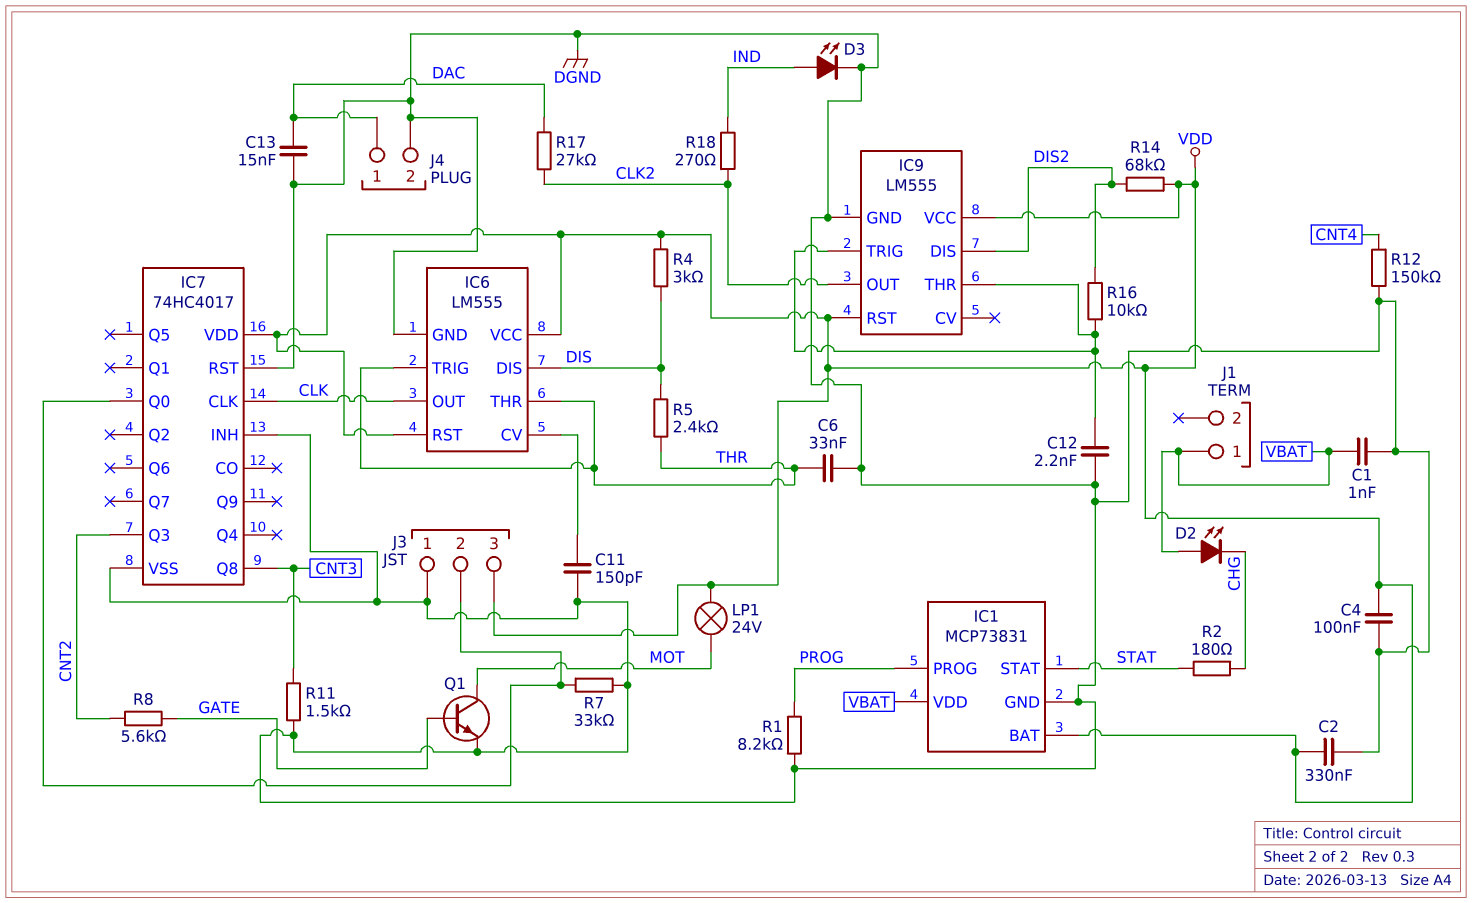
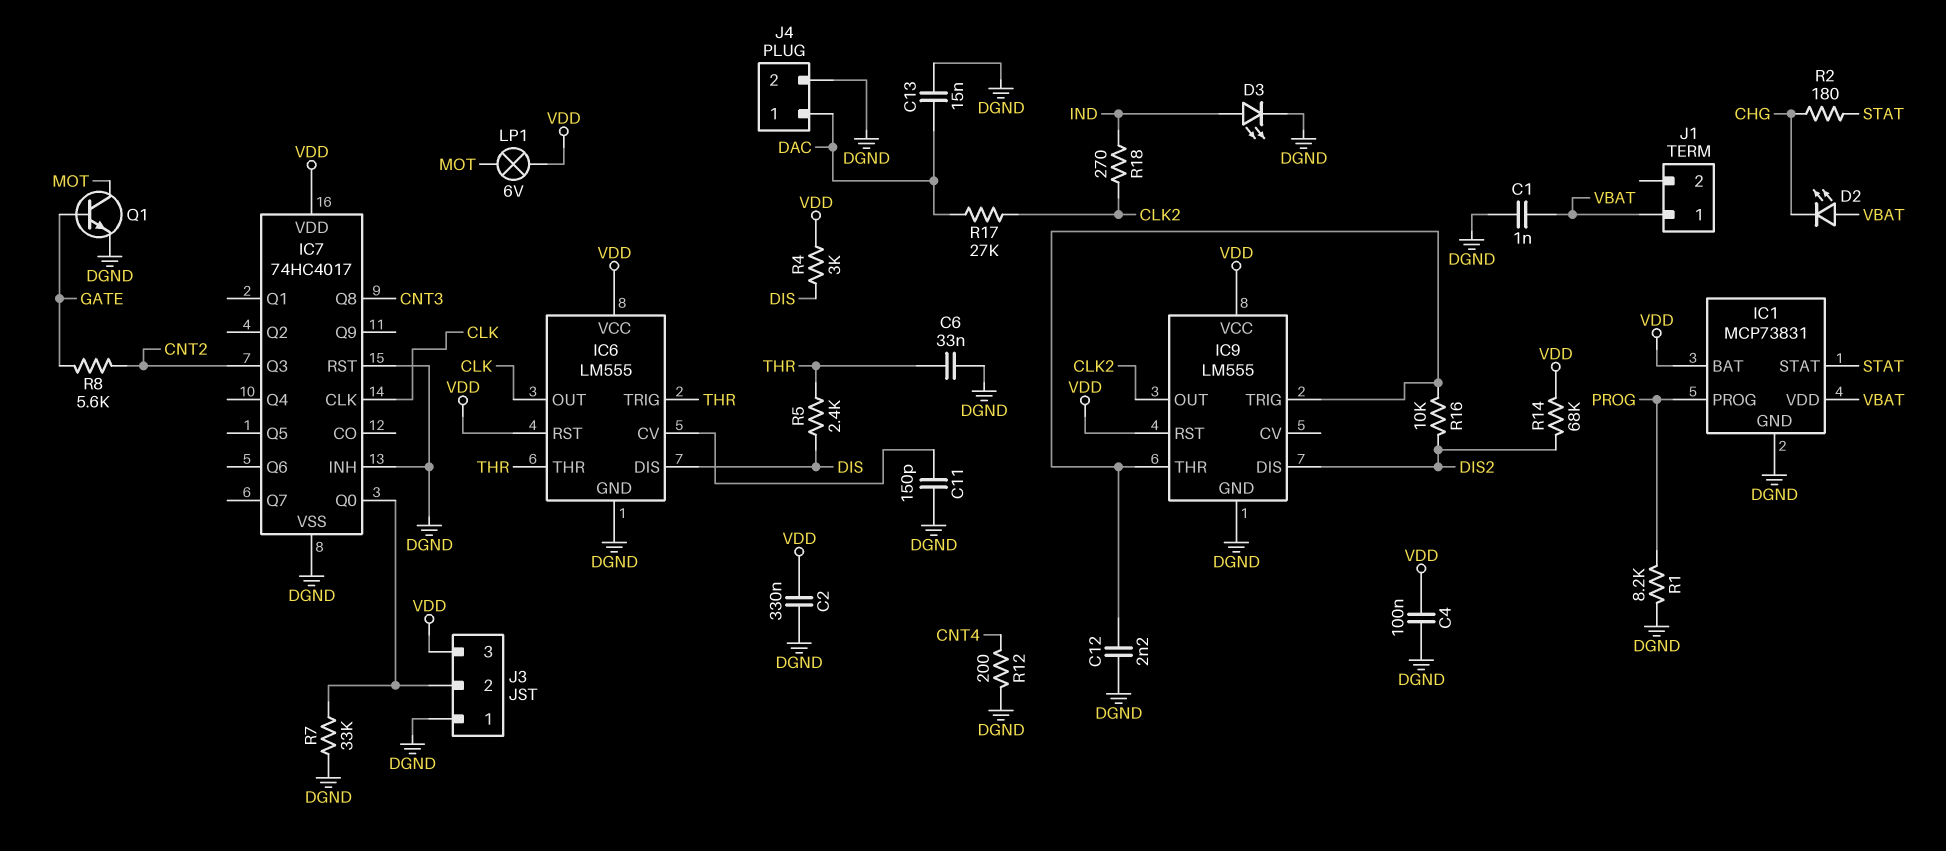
LP1: lamp 24V (MOT, VDD) -> lamp 6V (MOT, VDD)
R11: 1.5k (CNT3, DGND) -> none
R12: 150k (CNT4, DGND) -> 200 (CNT4, DGND)

